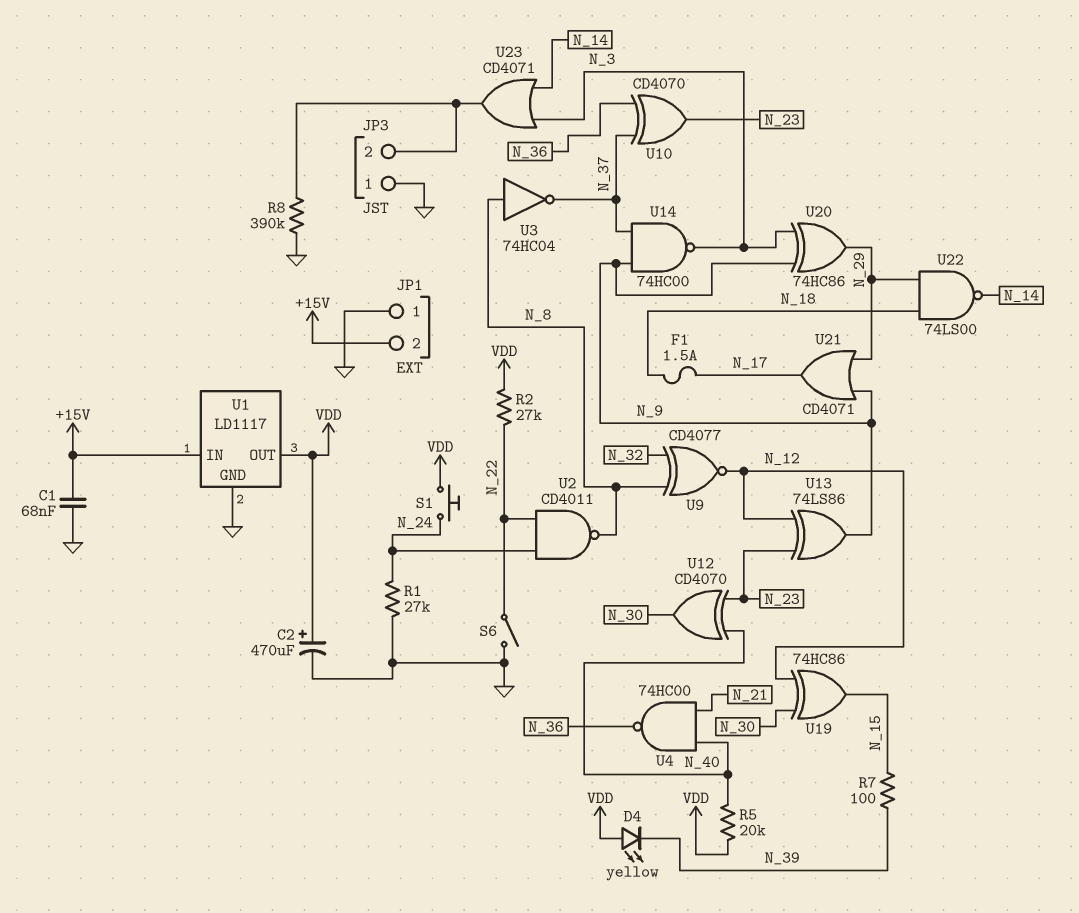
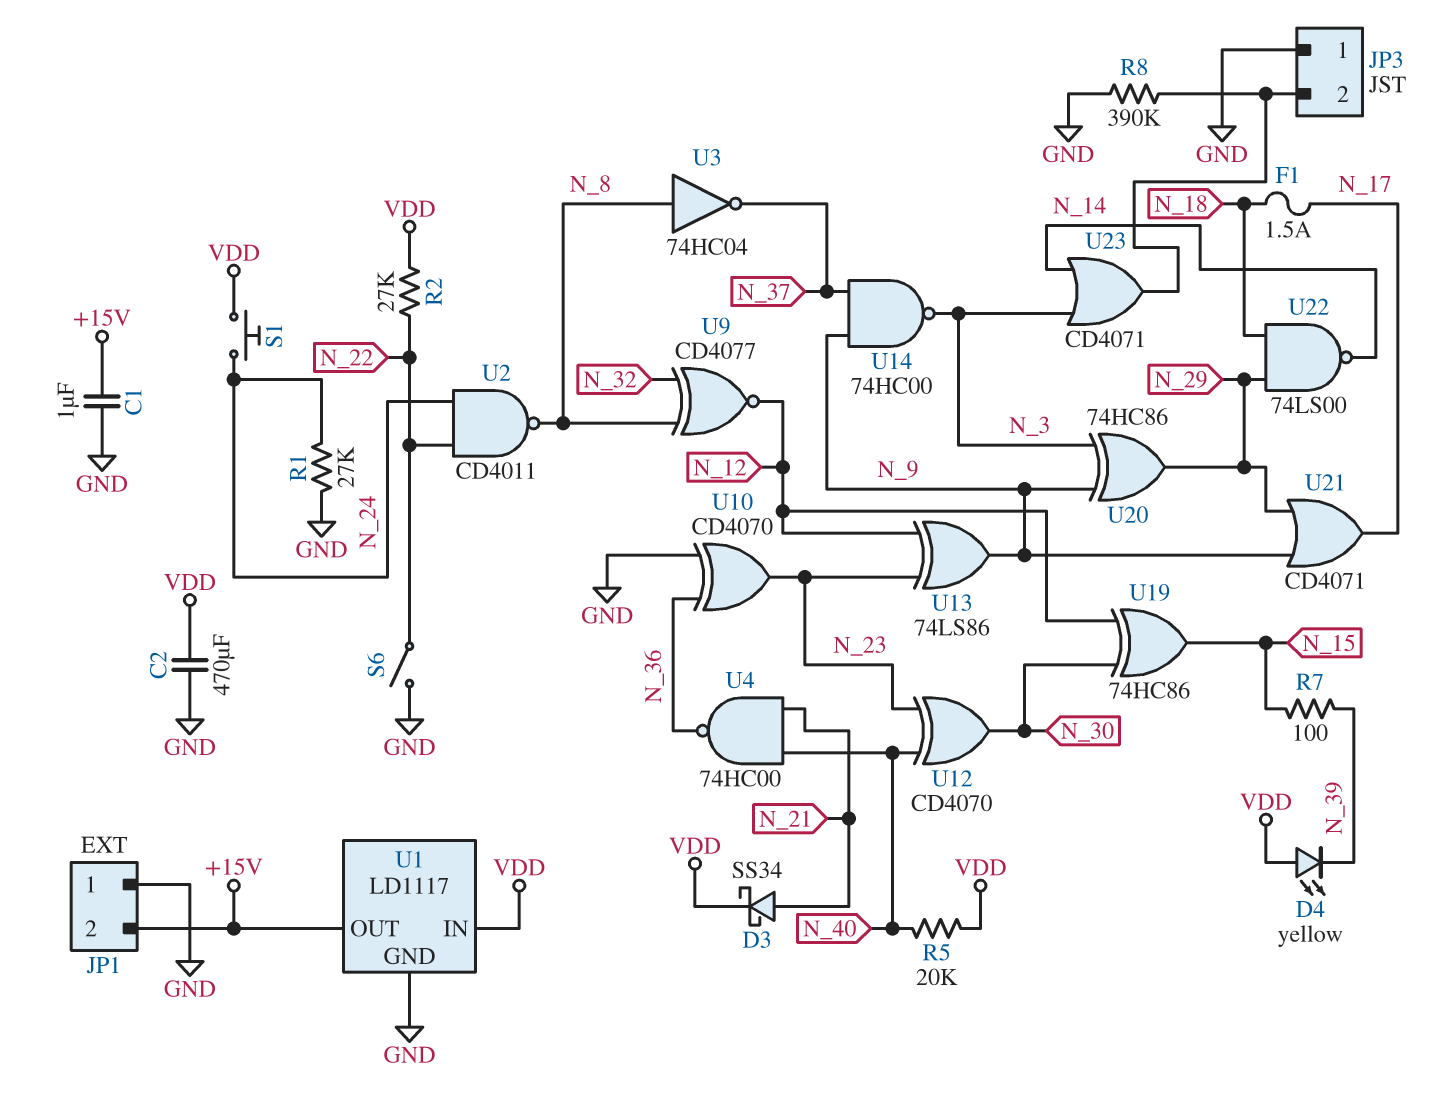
C1: 68nF (+15V, GND) -> 1uF (+15V, GND)
C2: 470uF (plus VDD, minus GND) -> 470uF (GND, VDD)
D3: none -> schottky SS34 (A N_21, K VDD)
U1 pin IN: +15V -> VDD
U1 pin OUT: VDD -> +15V
U10: XOR CD4070 (in N_36, in N_37, out N_23) -> XOR CD4070 (in GND, in N_36, out N_23)

